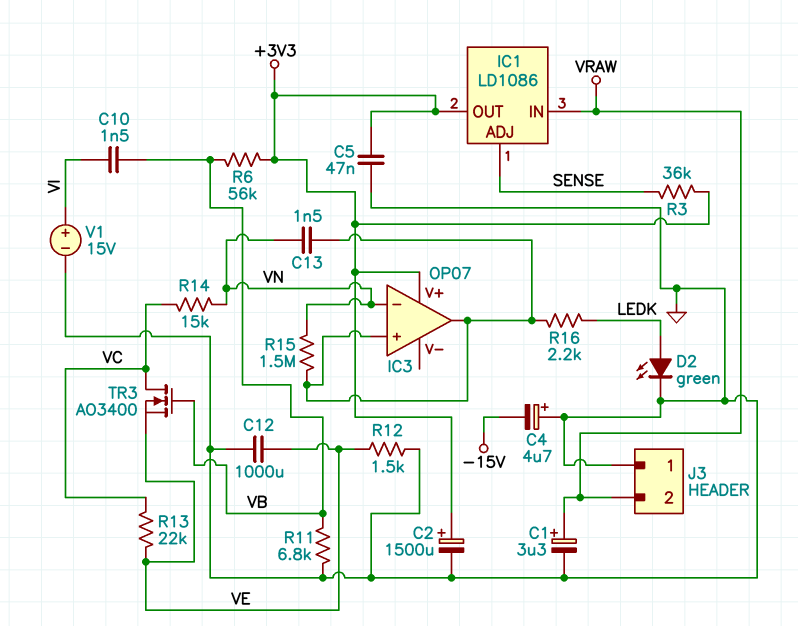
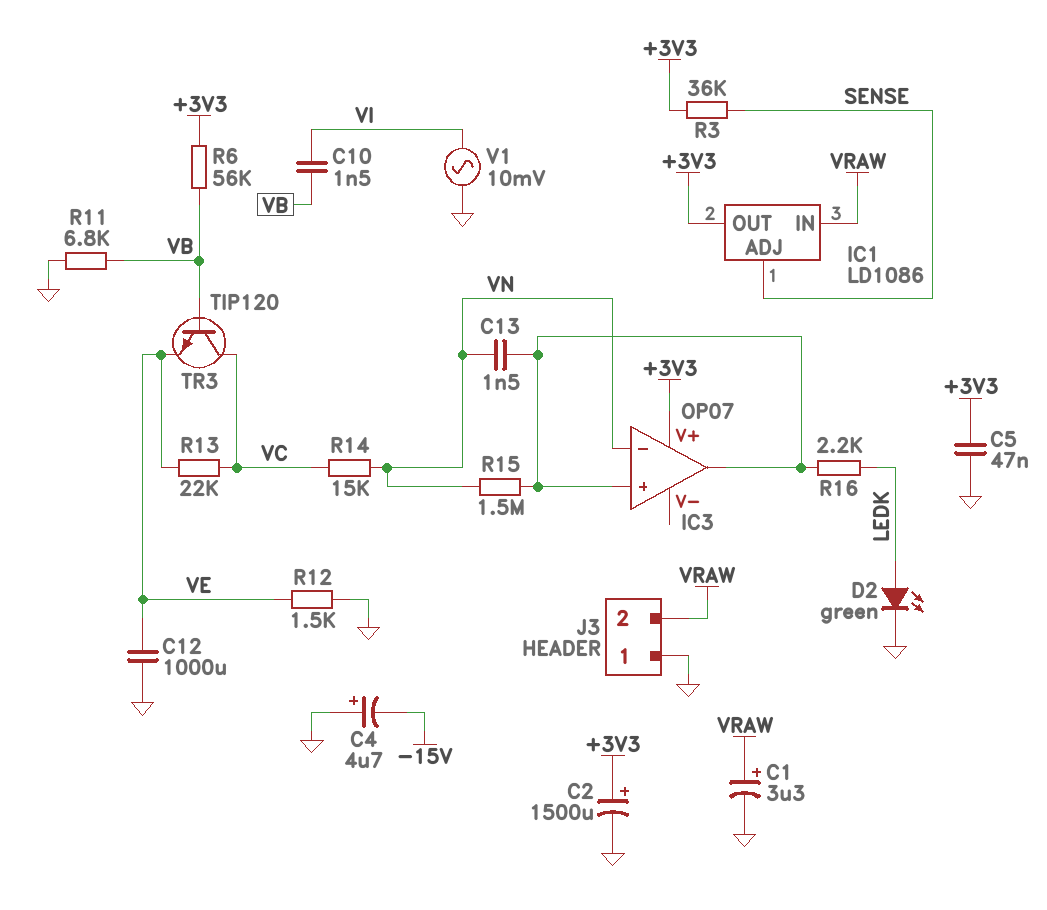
TR3: NMOS AO3400 (G VB, D VC, S VE) -> NPN TIP120 (B VB, C VC, E VE)
V1: 15V (plus VI, minus GND) -> AC 10mV (GND, VI)

